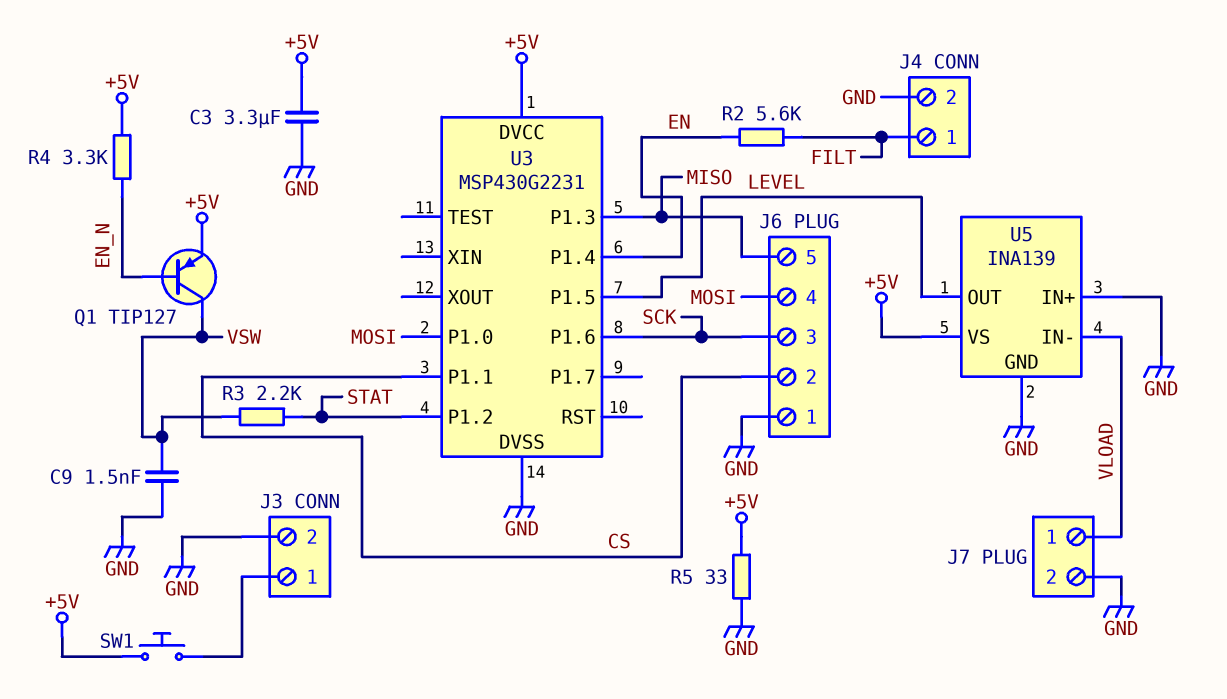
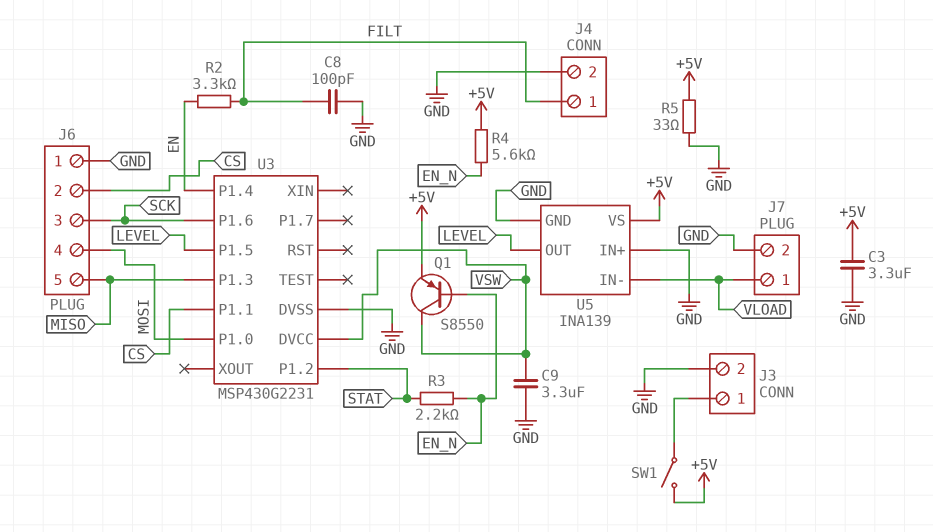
C8: none -> 100pF (FILT, GND)
C9: 1.5nF (GND, VSW) -> 3.3uF (GND, VSW)
Q1: PNP TIP127 (B EN_N, C VSW, E +5V) -> PNP S8550 (B EN_N, C VSW, E +5V)
R2: 5.6k (EN, FILT) -> 3.3k (EN, FILT)
R3: 2.2k (STAT, VSW) -> 2.2k (EN_N, STAT)
R4: 3.3k (+5V, EN_N) -> 5.6k (+5V, EN_N)
SW1: button (+5V, J3/1) -> switch (+5V, J3/1)
U3 pin DVCC: +5V -> VSW

